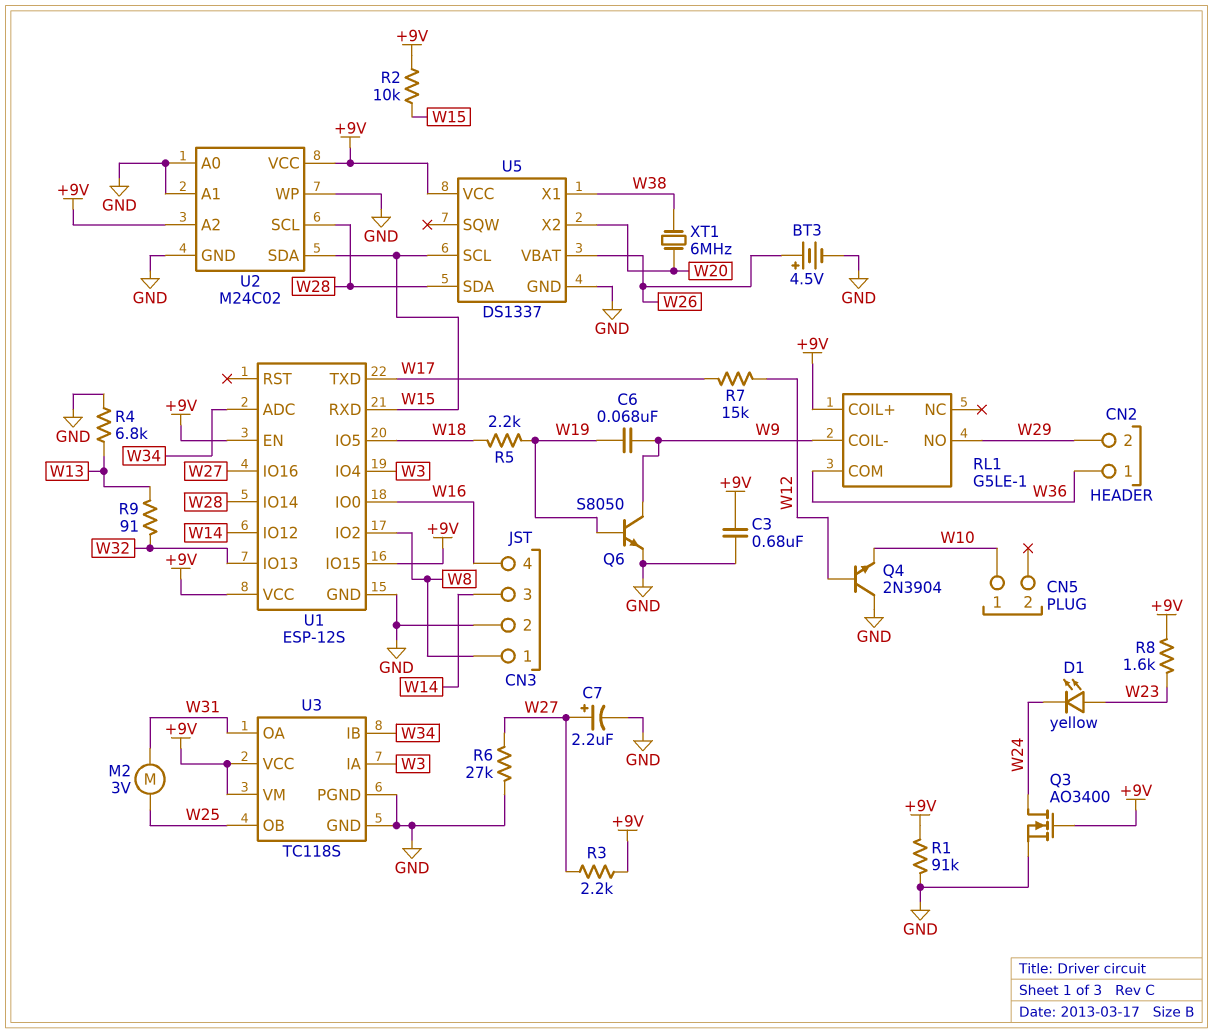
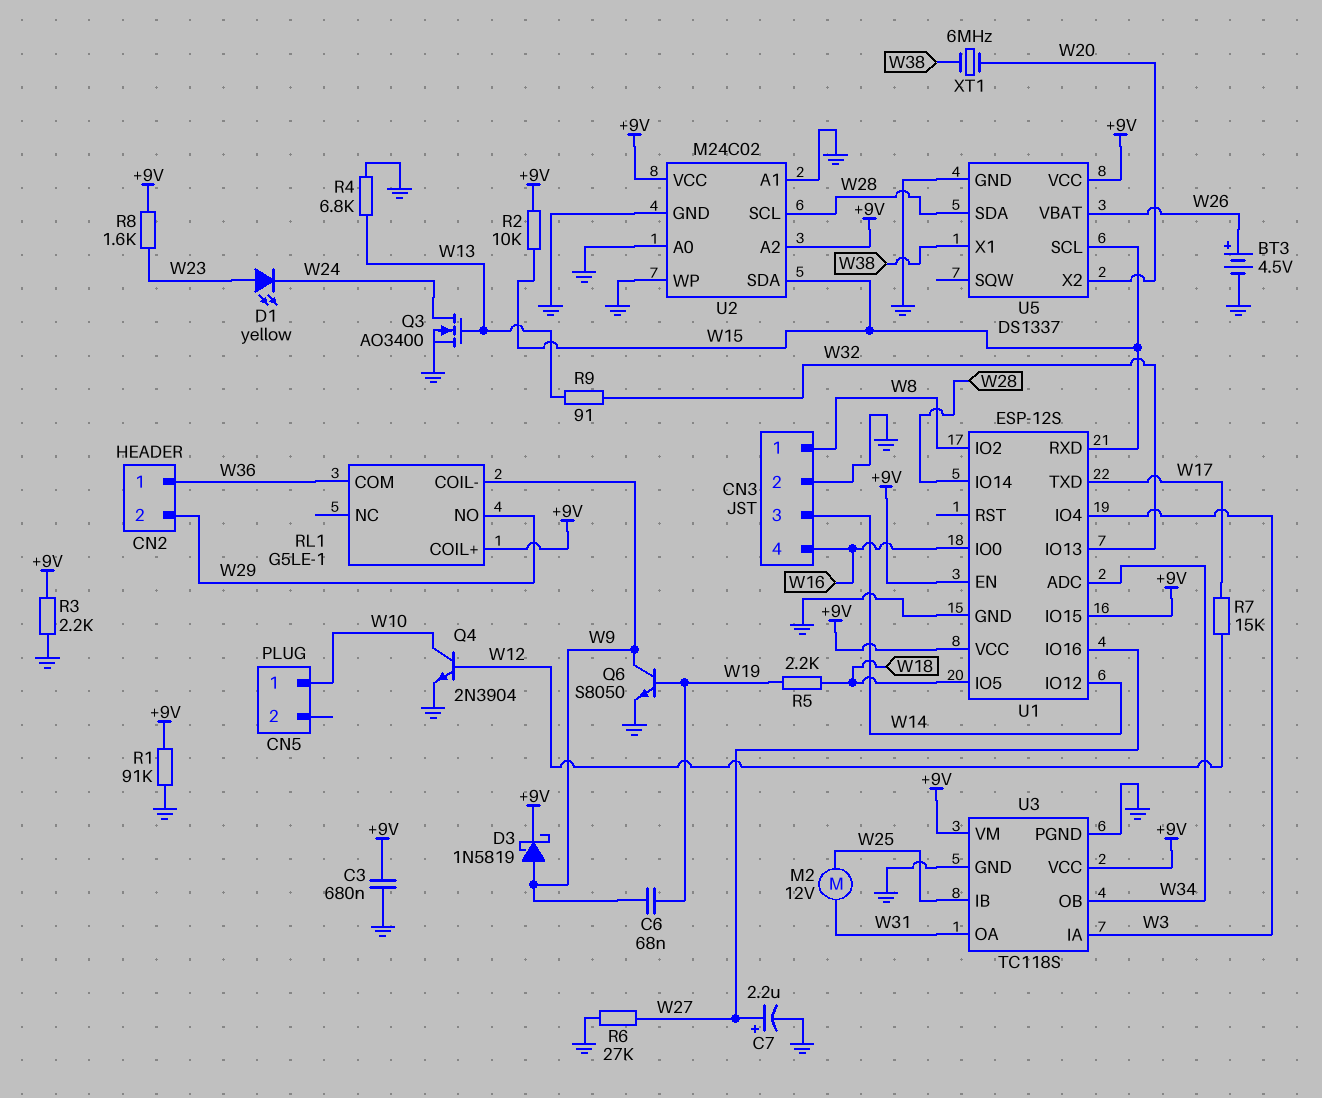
D3: none -> schottky 1N5819 (A W9, K +9V)
M2: motor 3V (W25, W31) -> motor 12V (W25, W31)
Q3: NMOS AO3400 (G +9V, D W24, S GND) -> NMOS AO3400 (G W13, D W24, S GND)
Q4: NPN 2N3904 (B W12, C GND, E W10) -> NPN 2N3904 (B W12, C W10, E GND)
R3: 2.2k (+9V, W27) -> 2.2k (+9V, GND)
U3 pin IB: W34 -> W25
U3 pin OB: W25 -> W34

